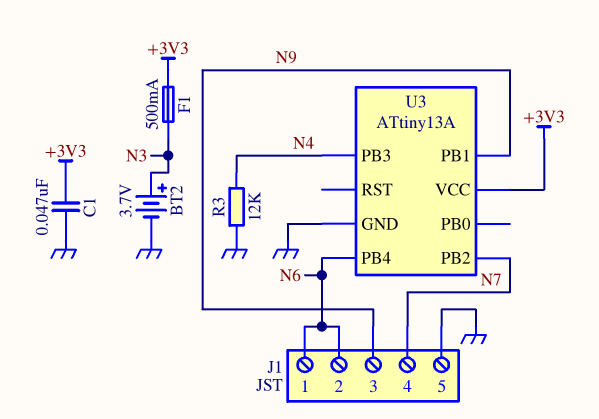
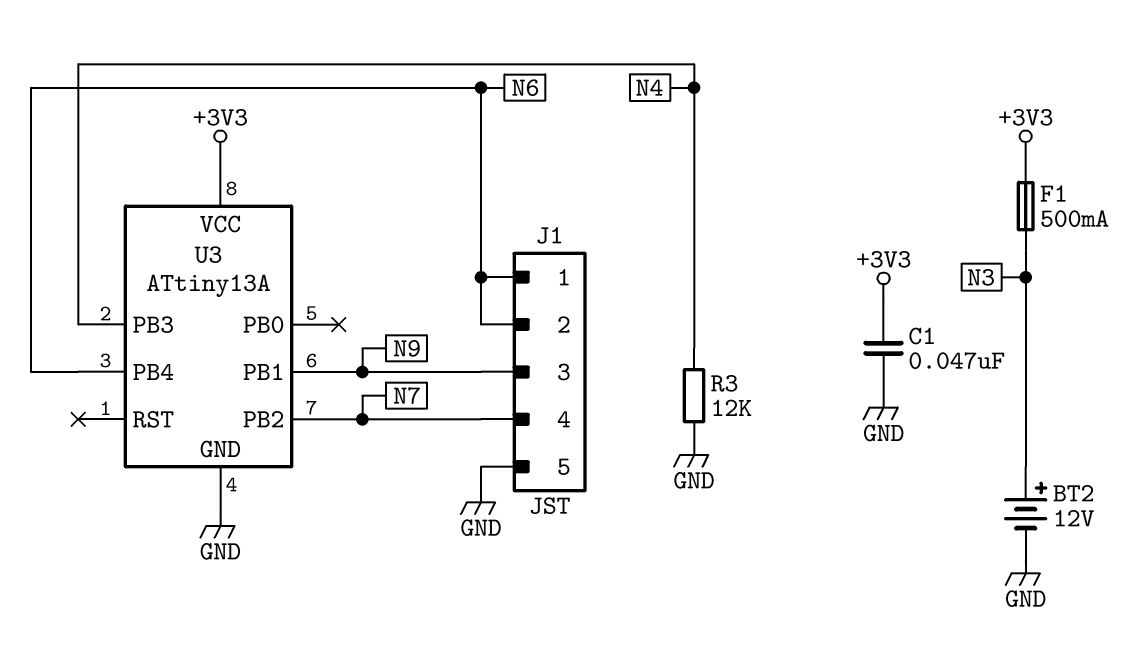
BT2: 3.7V (plus N3, minus GND) -> 12V (plus N3, minus GND)

